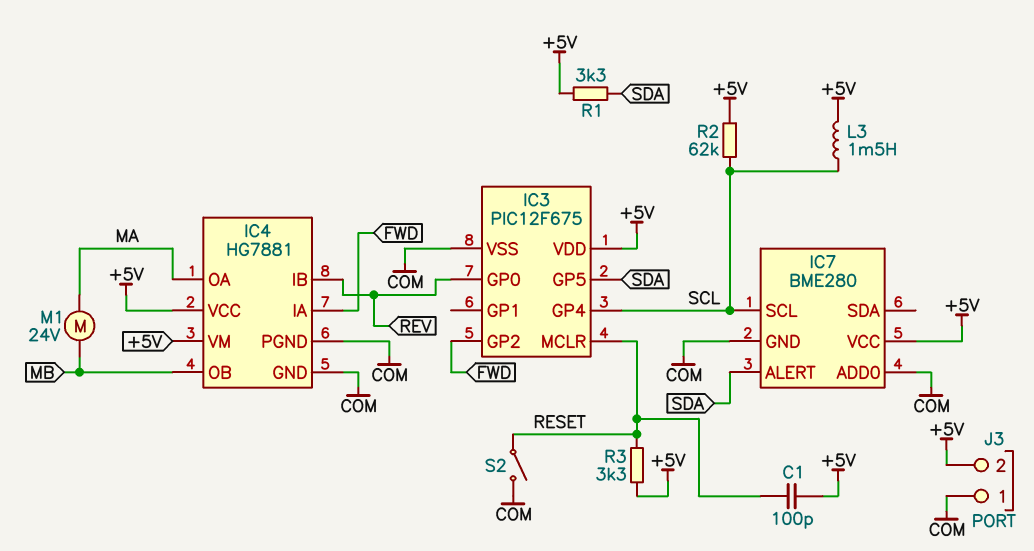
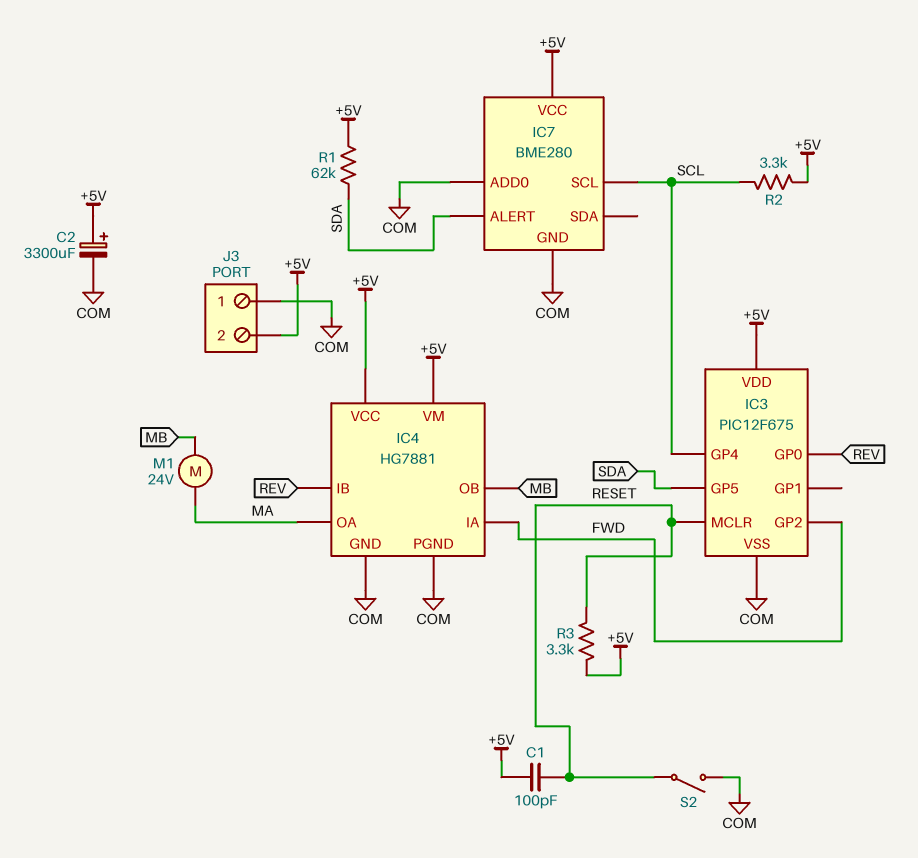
C2: none -> 3300uF (plus +5V, minus COM)
L3: 1.5mH (+5V, SCL) -> none
R1: 3.3k (+5V, SDA) -> 62k (+5V, SDA)
R2: 62k (+5V, SCL) -> 3.3k (+5V, SCL)

